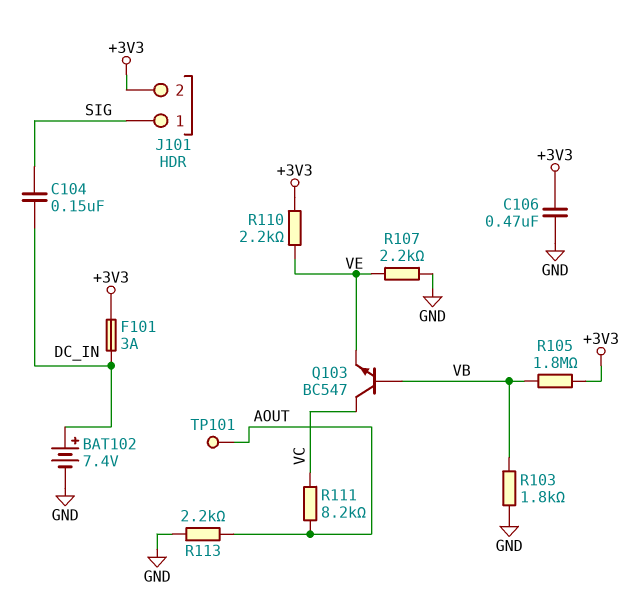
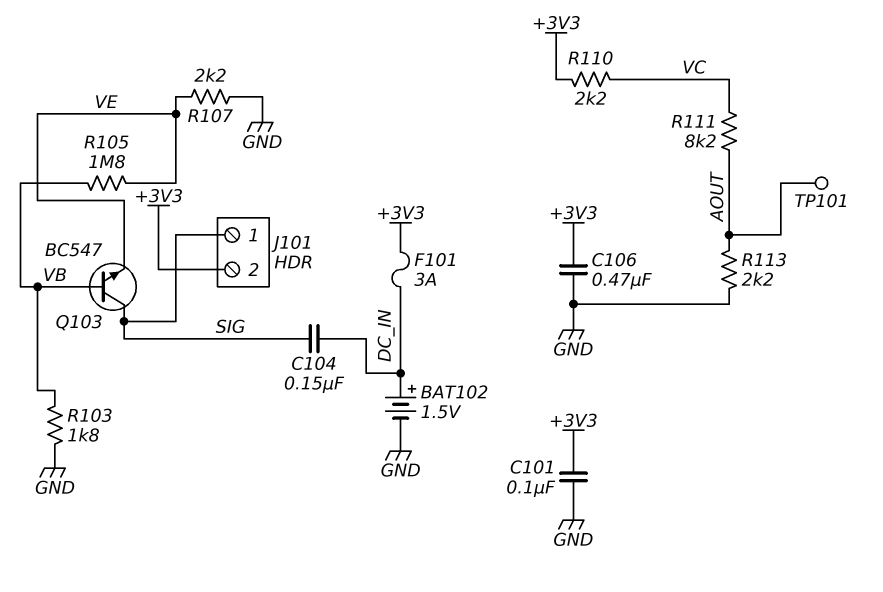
BAT102: 7.4V (plus DC_IN, minus GND) -> 1.5V (plus DC_IN, minus GND)
C101: none -> 100nF (+3V3, GND)
Q103: NPN BC547 (B VB, C VC, E VE) -> NPN BC547 (B VB, C SIG, E VE)
R105: 1.8M (+3V3, VB) -> 1.8M (VB, VE)
R110: 2.2k (+3V3, VE) -> 2.2k (+3V3, VC)

